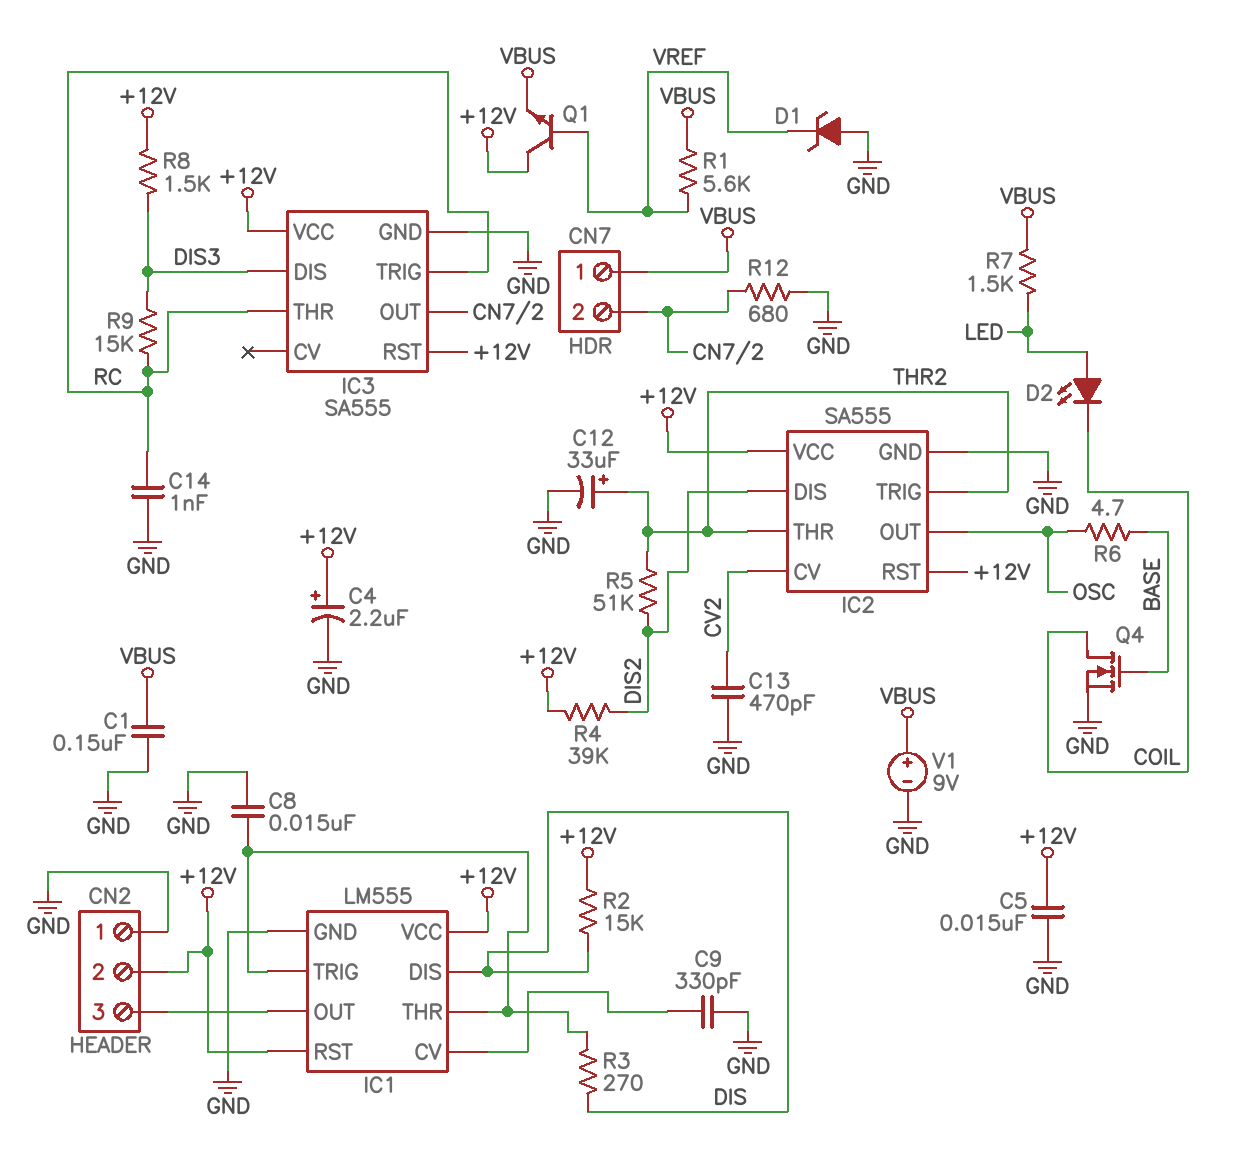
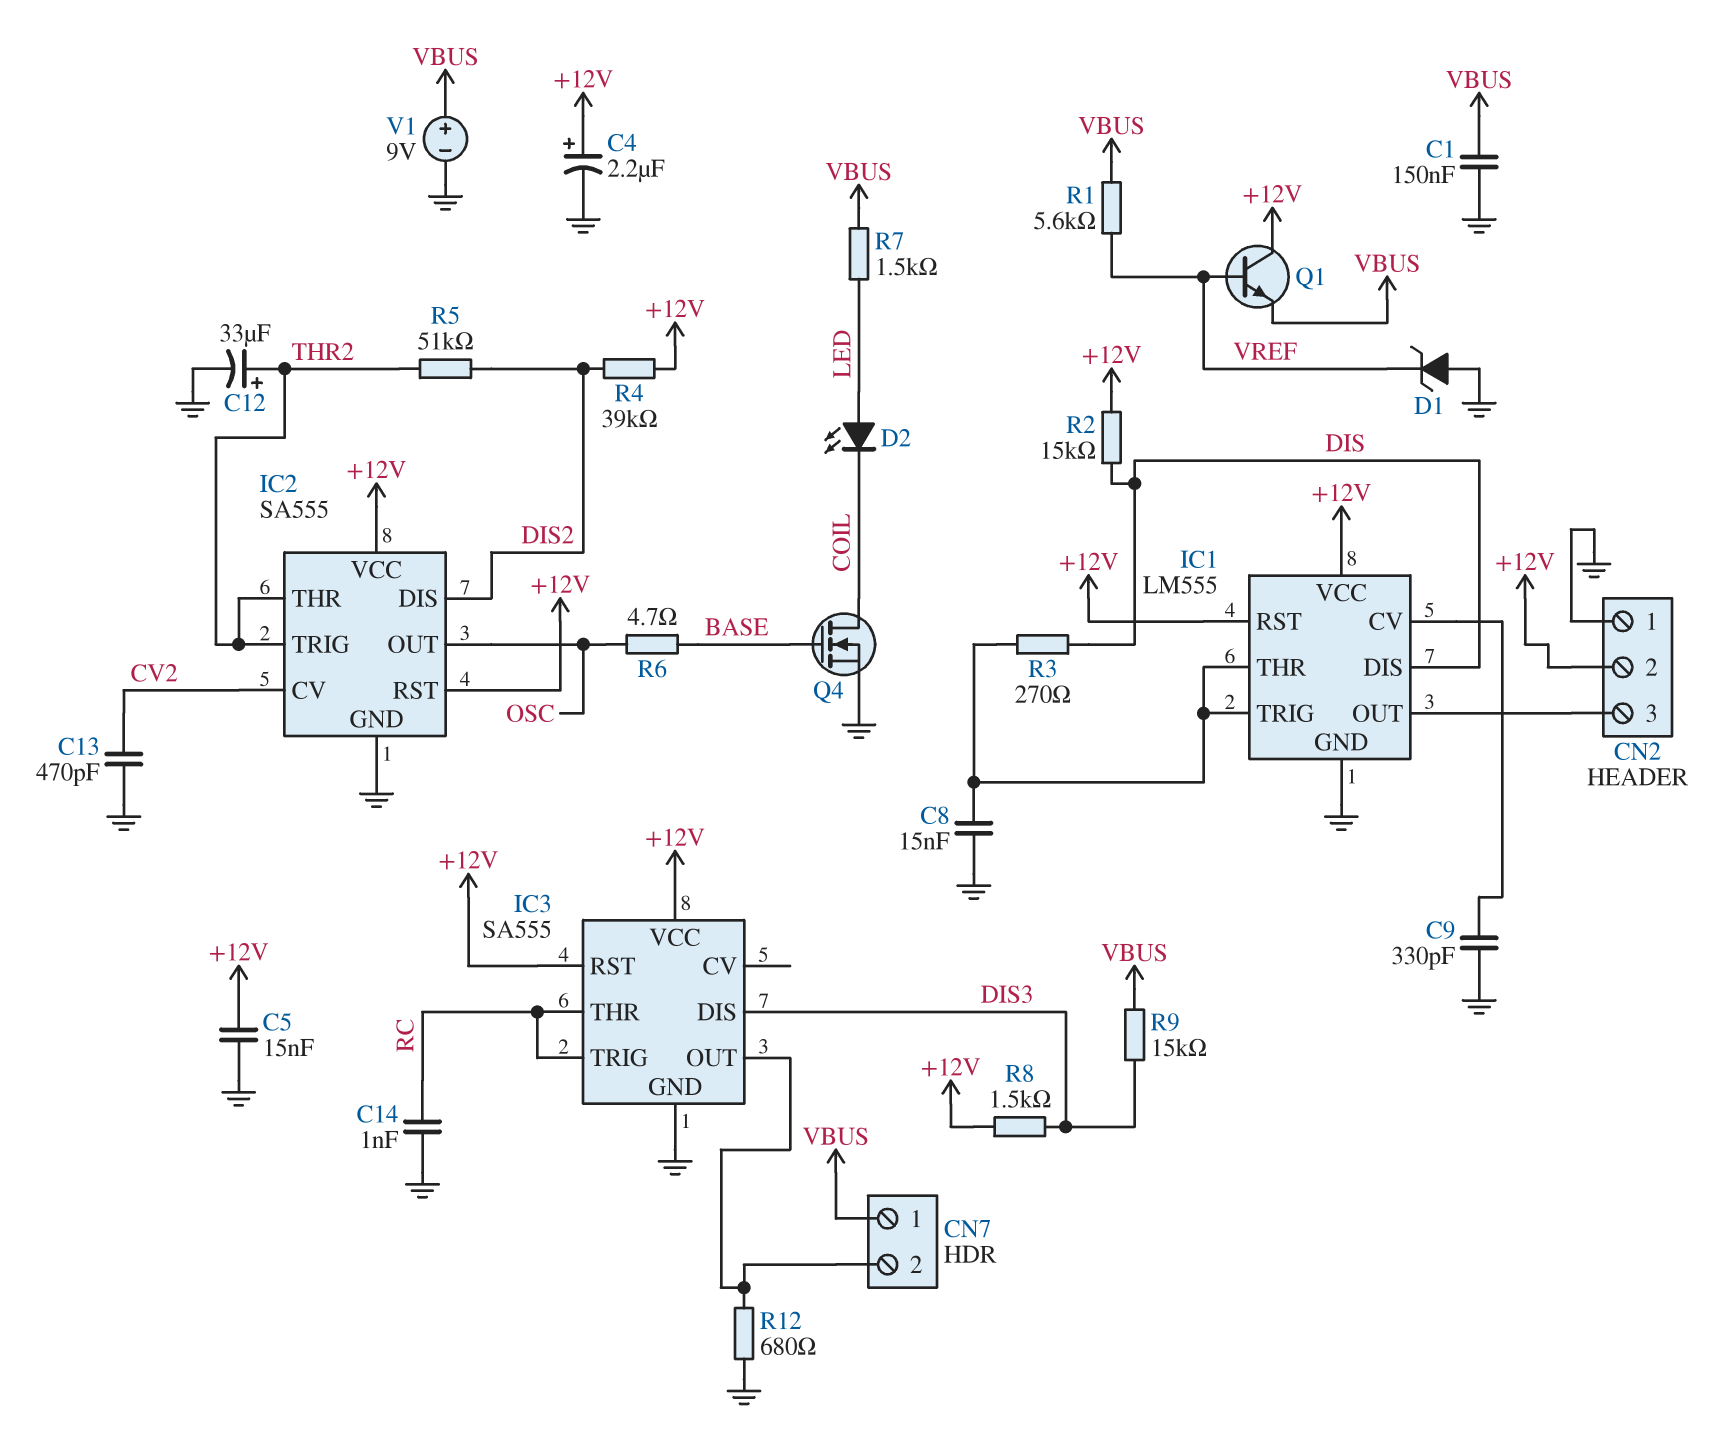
R9: 15k (DIS3, RC) -> 15k (DIS3, VBUS)

